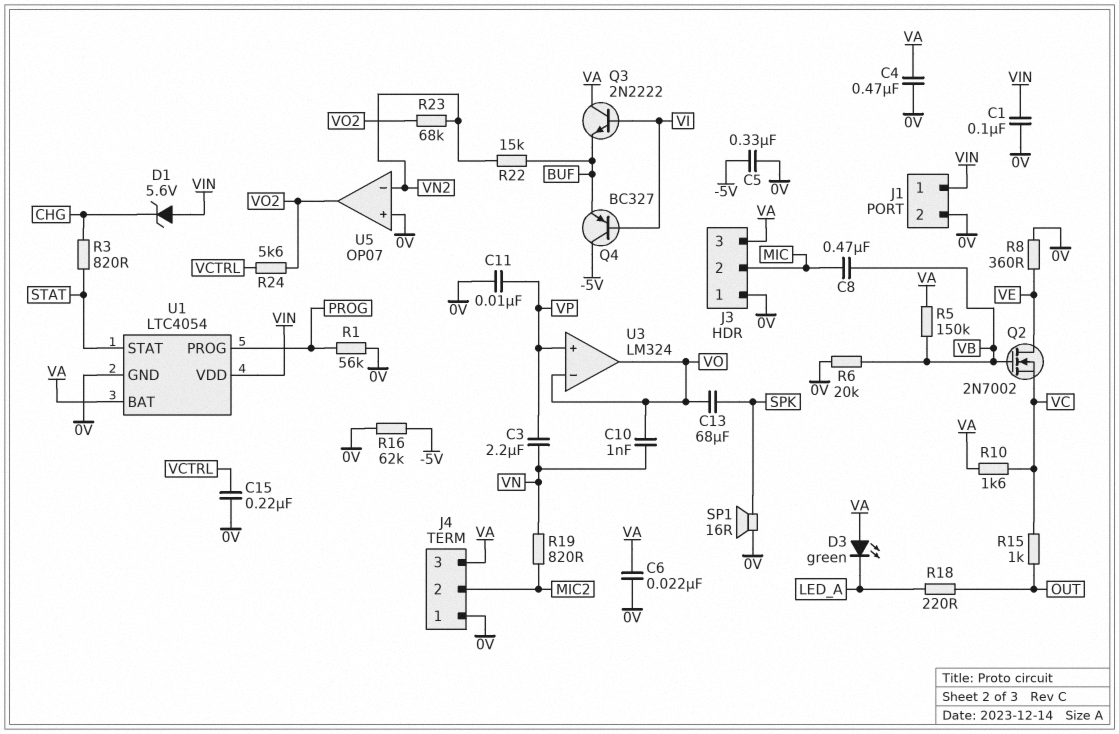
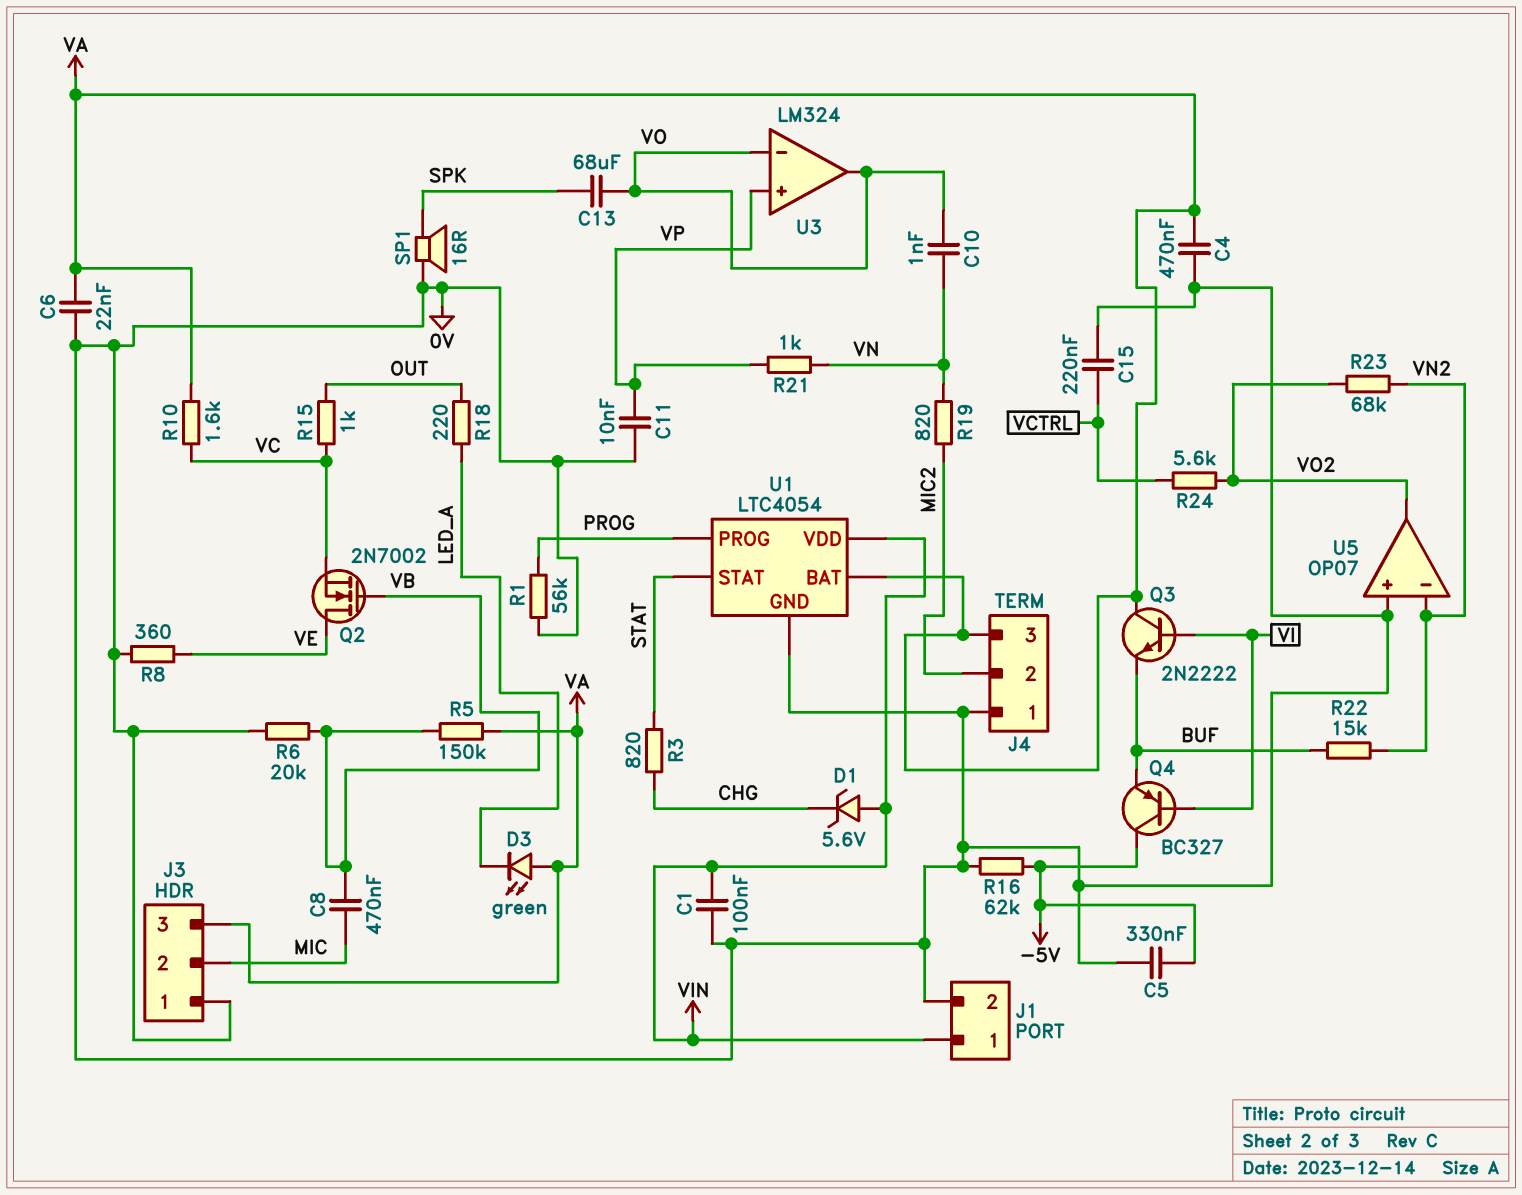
C3: 2.2uF (VN, VP) -> none
R21: none -> 1k (VN, VP)

